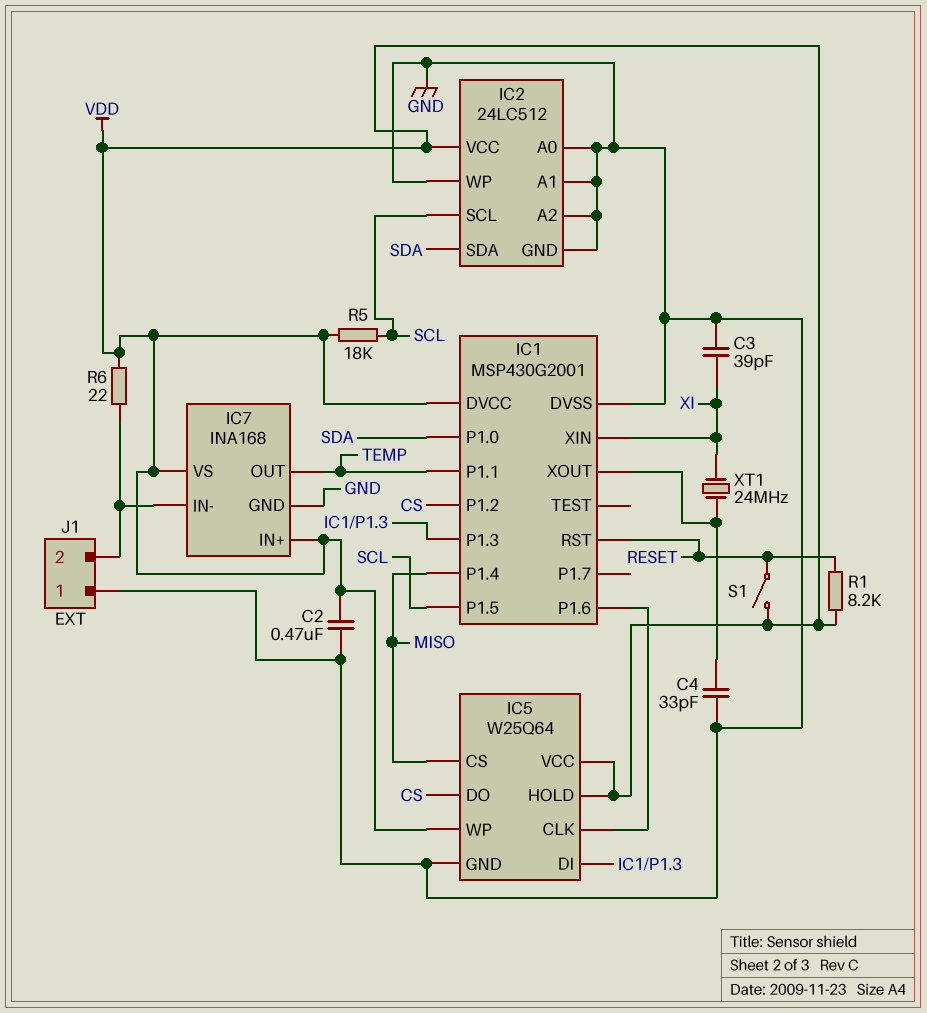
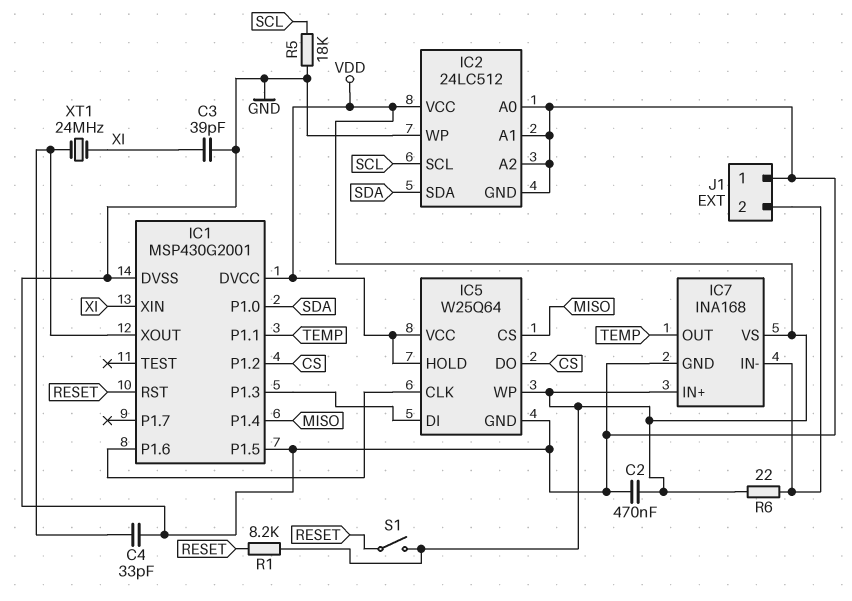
IC1 pin P1.5: SCL -> GND
R5: 18k (SCL, VDD) -> 18k (GND, SCL)

